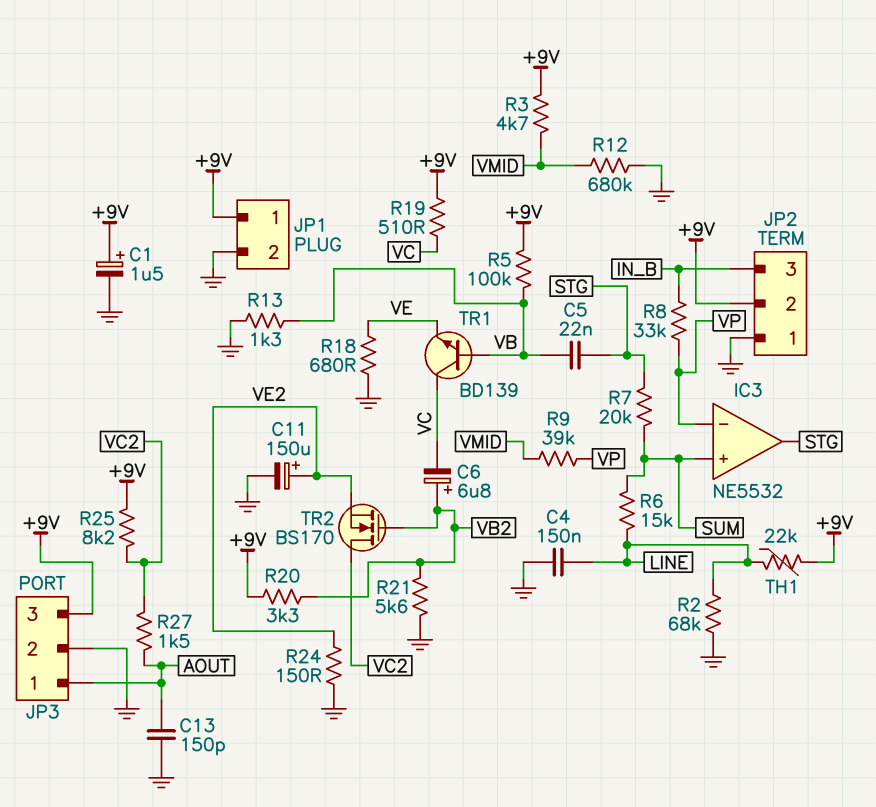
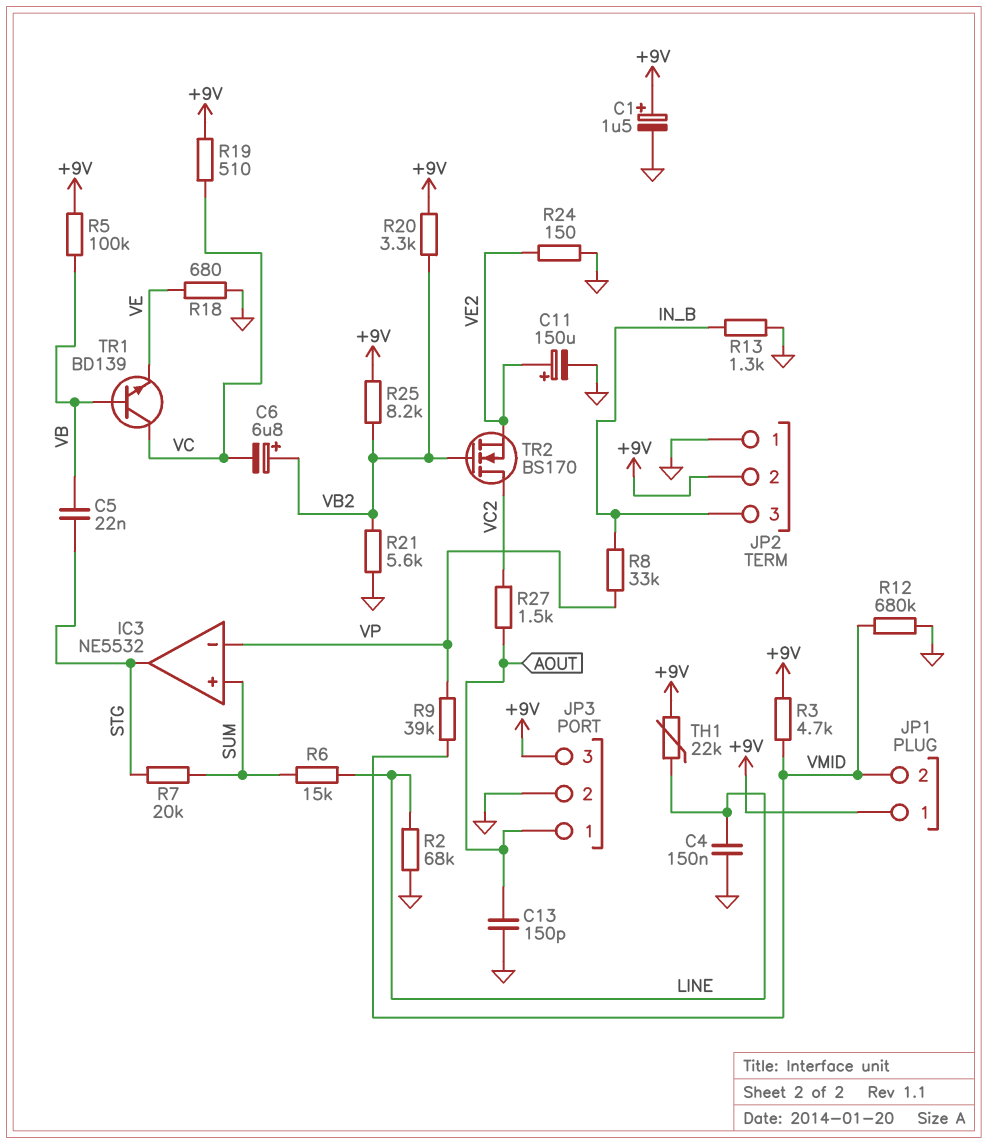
JP1 pin 2: GND -> VMID
R13: 1.3k (GND, VB) -> 1.3k (GND, IN_B)
R25: 8.2k (+9V, VC2) -> 8.2k (+9V, VB2)

